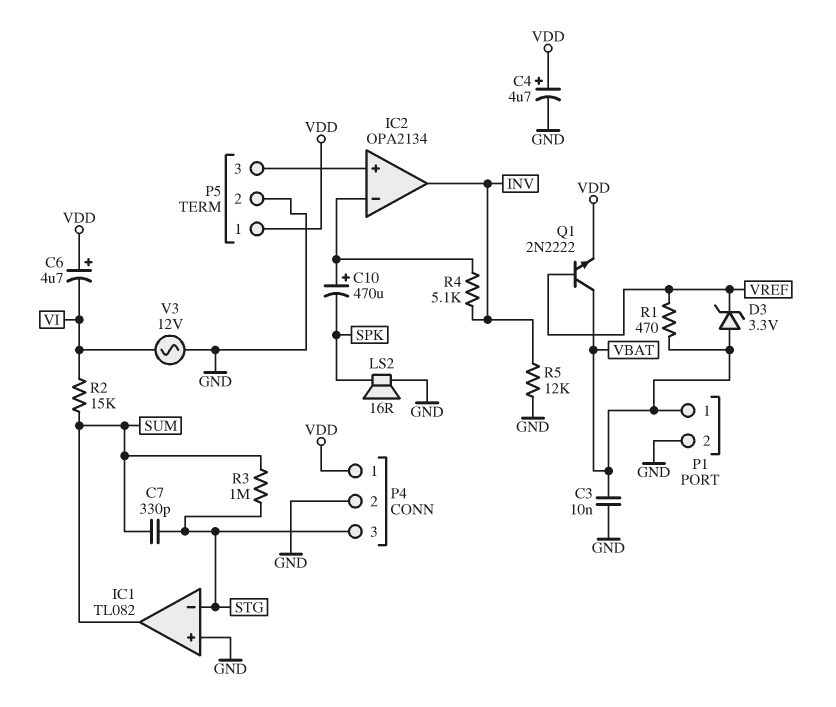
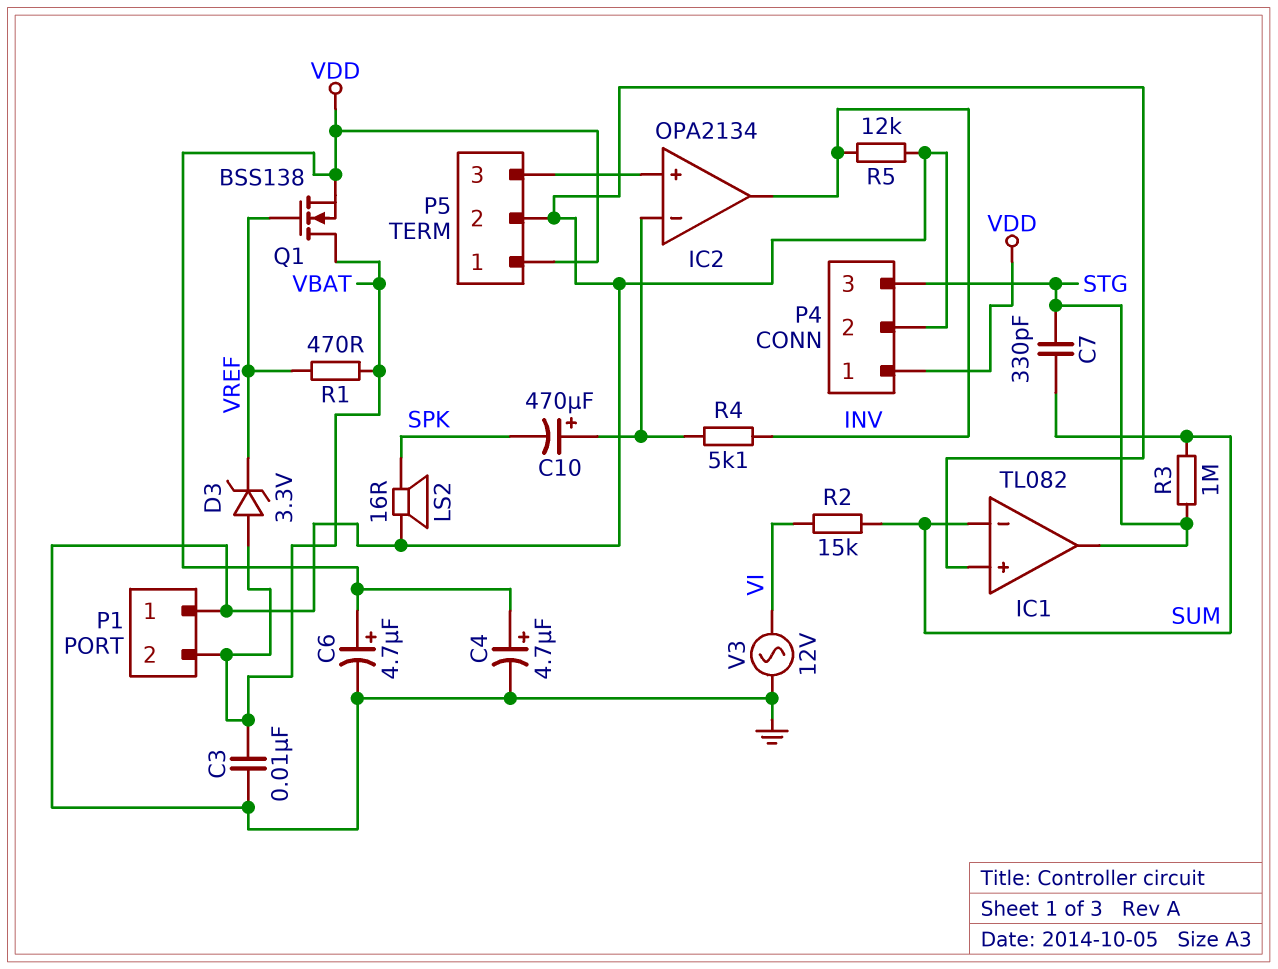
C6: 4.7uF (plus VDD, minus VI) -> 4.7uF (plus VDD, minus GND)
IC1 pin in-: STG -> SUM
IC1 pin out: SUM -> STG
P1 pin 1: VBAT -> GND
P1 pin 2: GND -> VBAT
Q1: NPN 2N2222 (B VREF, C VBAT, E VDD) -> NMOS BSS138 (G VREF, D VBAT, S VDD)

